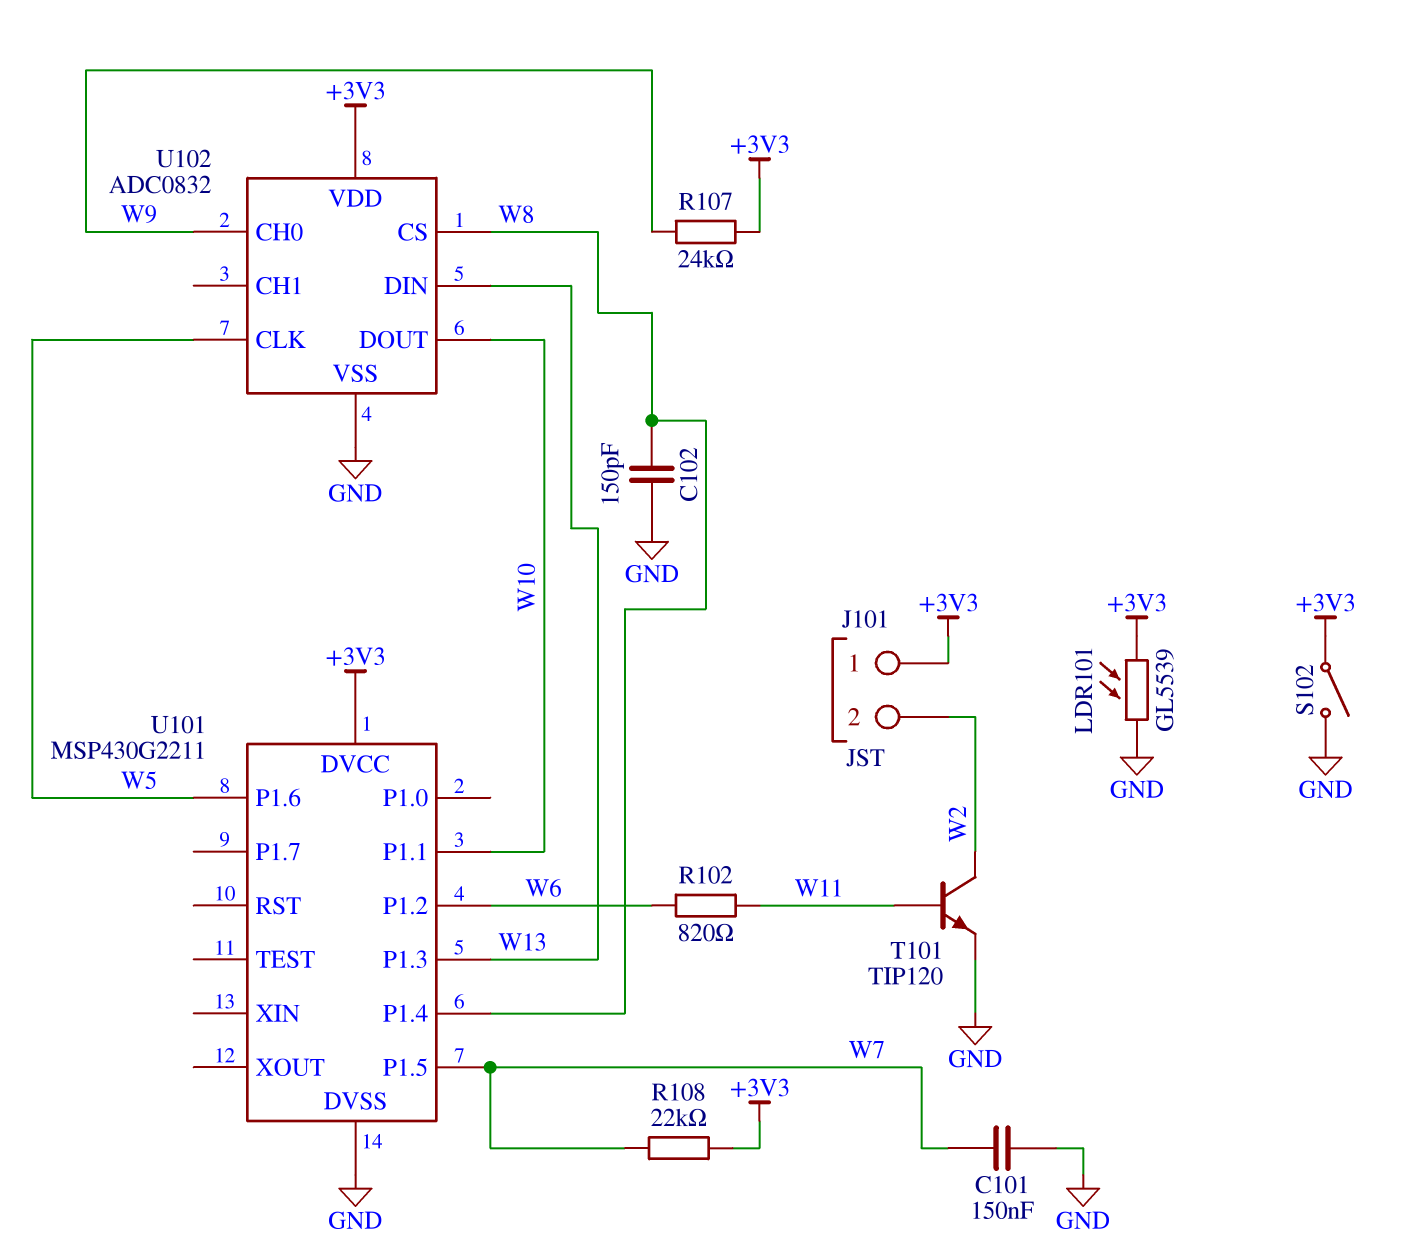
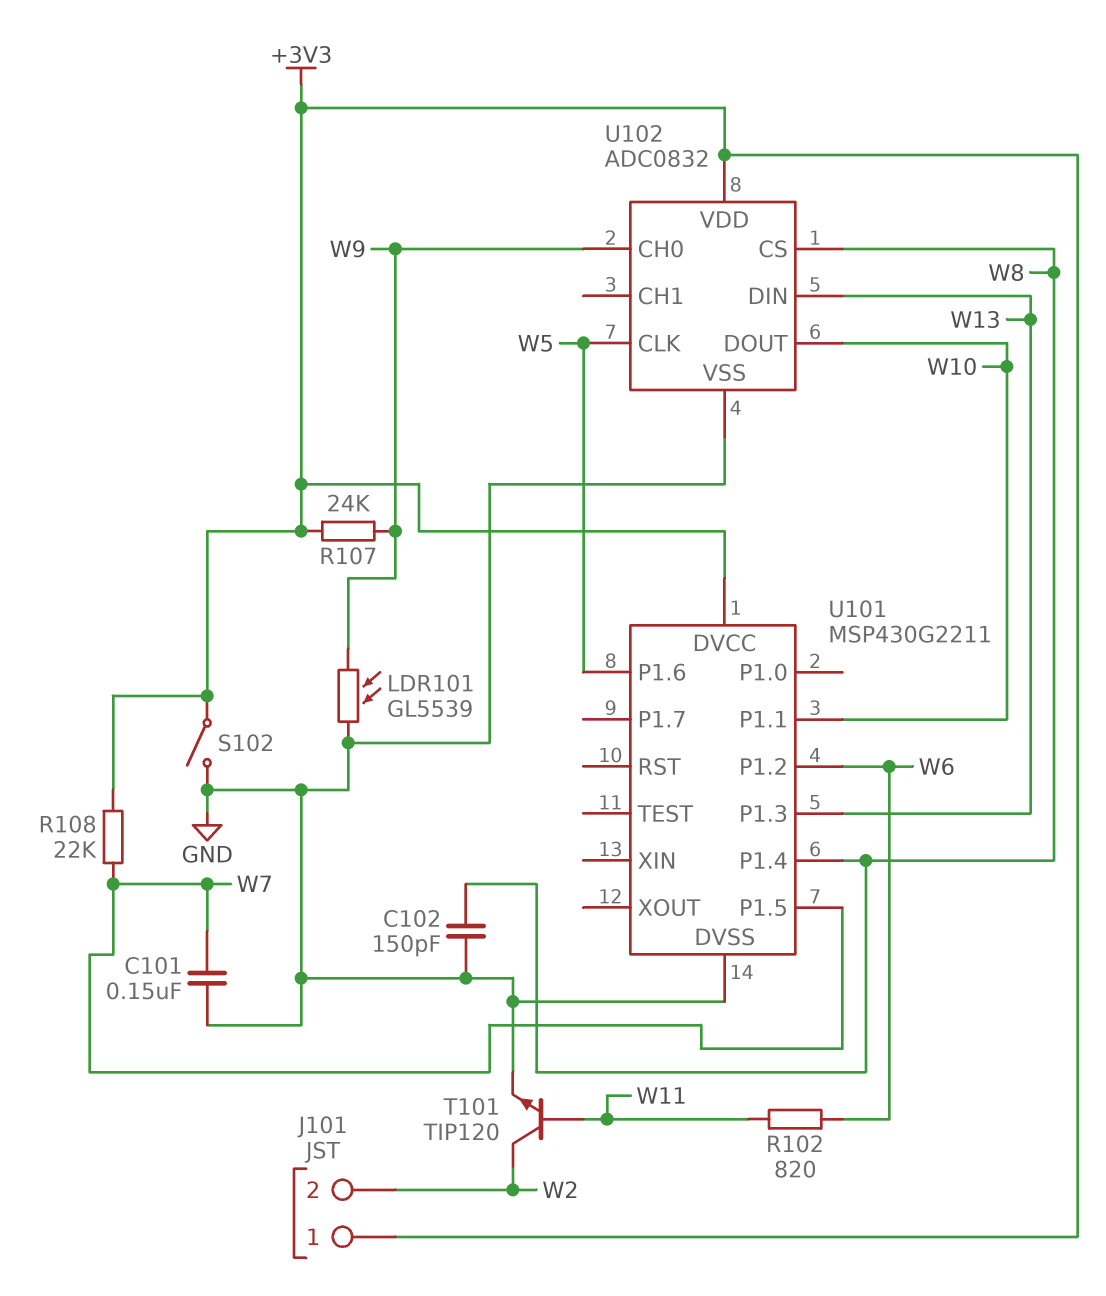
LDR101: GL5539 (+3V3, GND) -> GL5539 (GND, W9)

